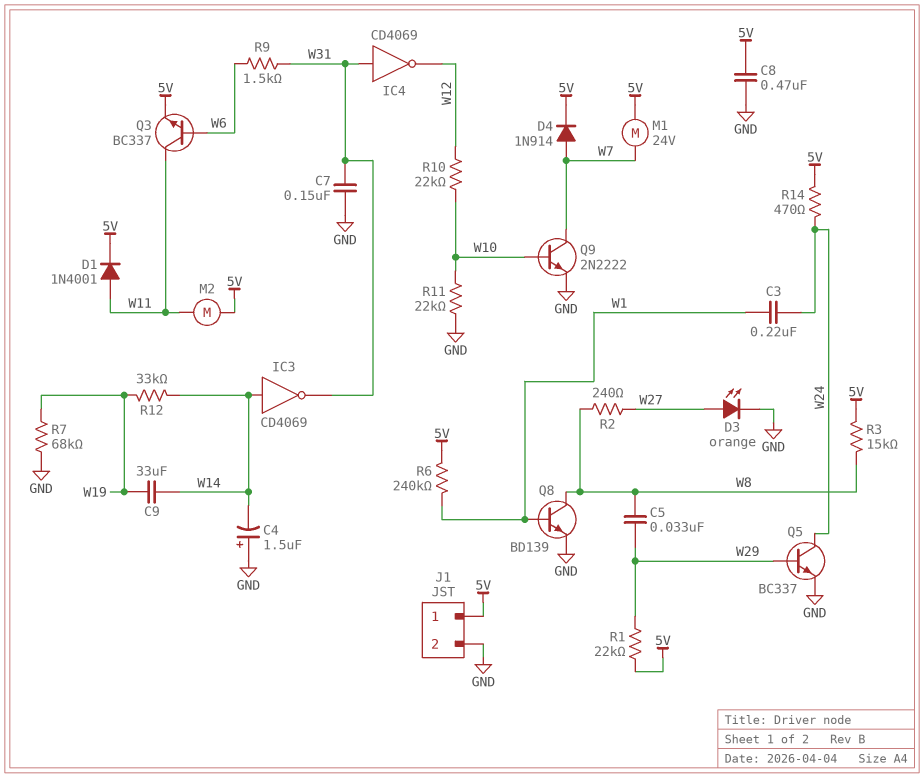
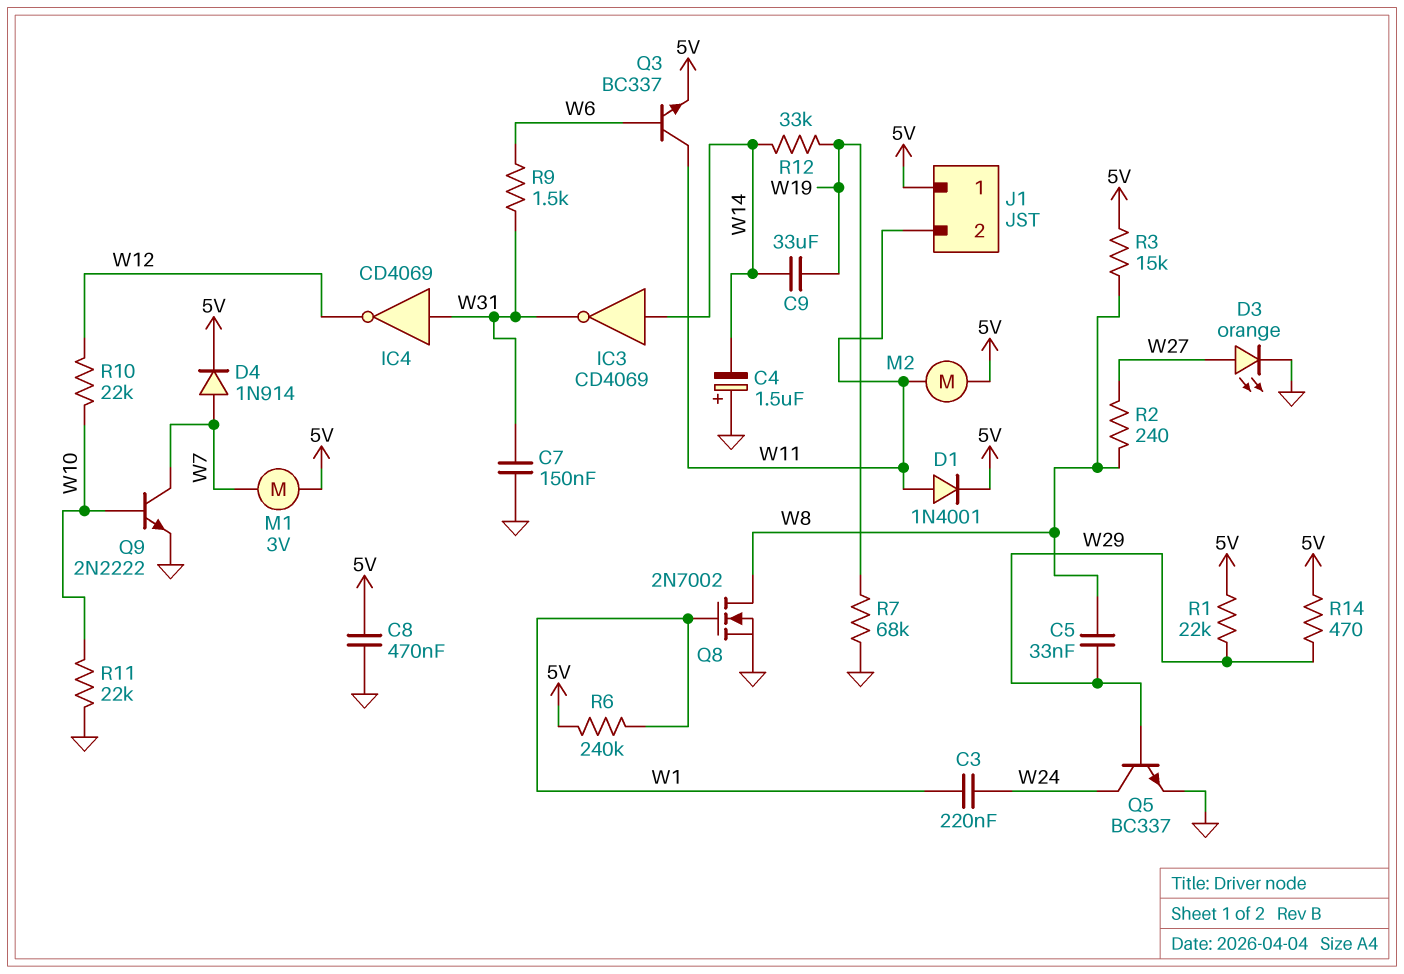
J1 pin 2: GND -> W11
M1: motor 24V (5V, W7) -> motor 3V (5V, W7)
Q8: NPN BD139 (B W1, C W8, E GND) -> NMOS 2N7002 (G W1, D W8, S GND)
R14: 470 (5V, W24) -> 470 (5V, W29)

